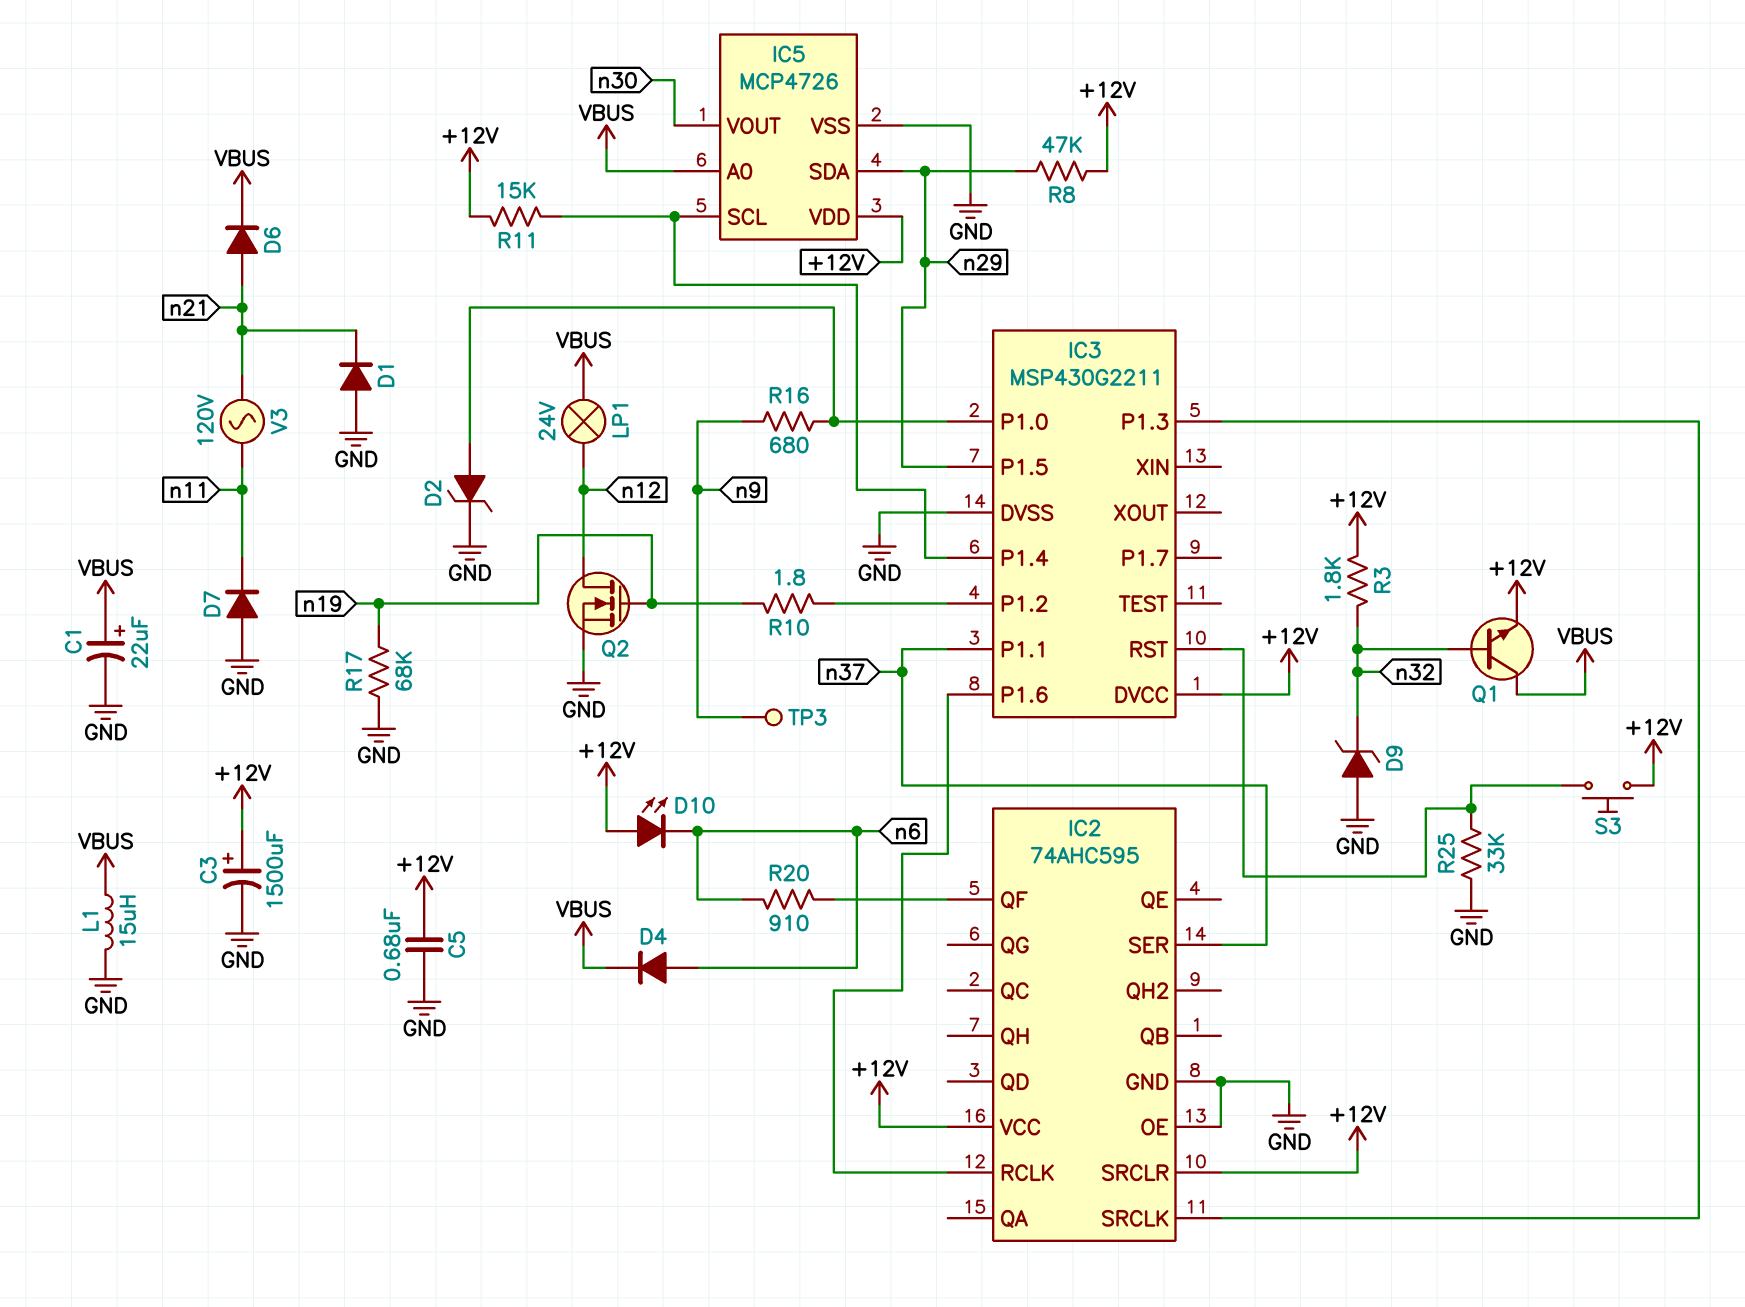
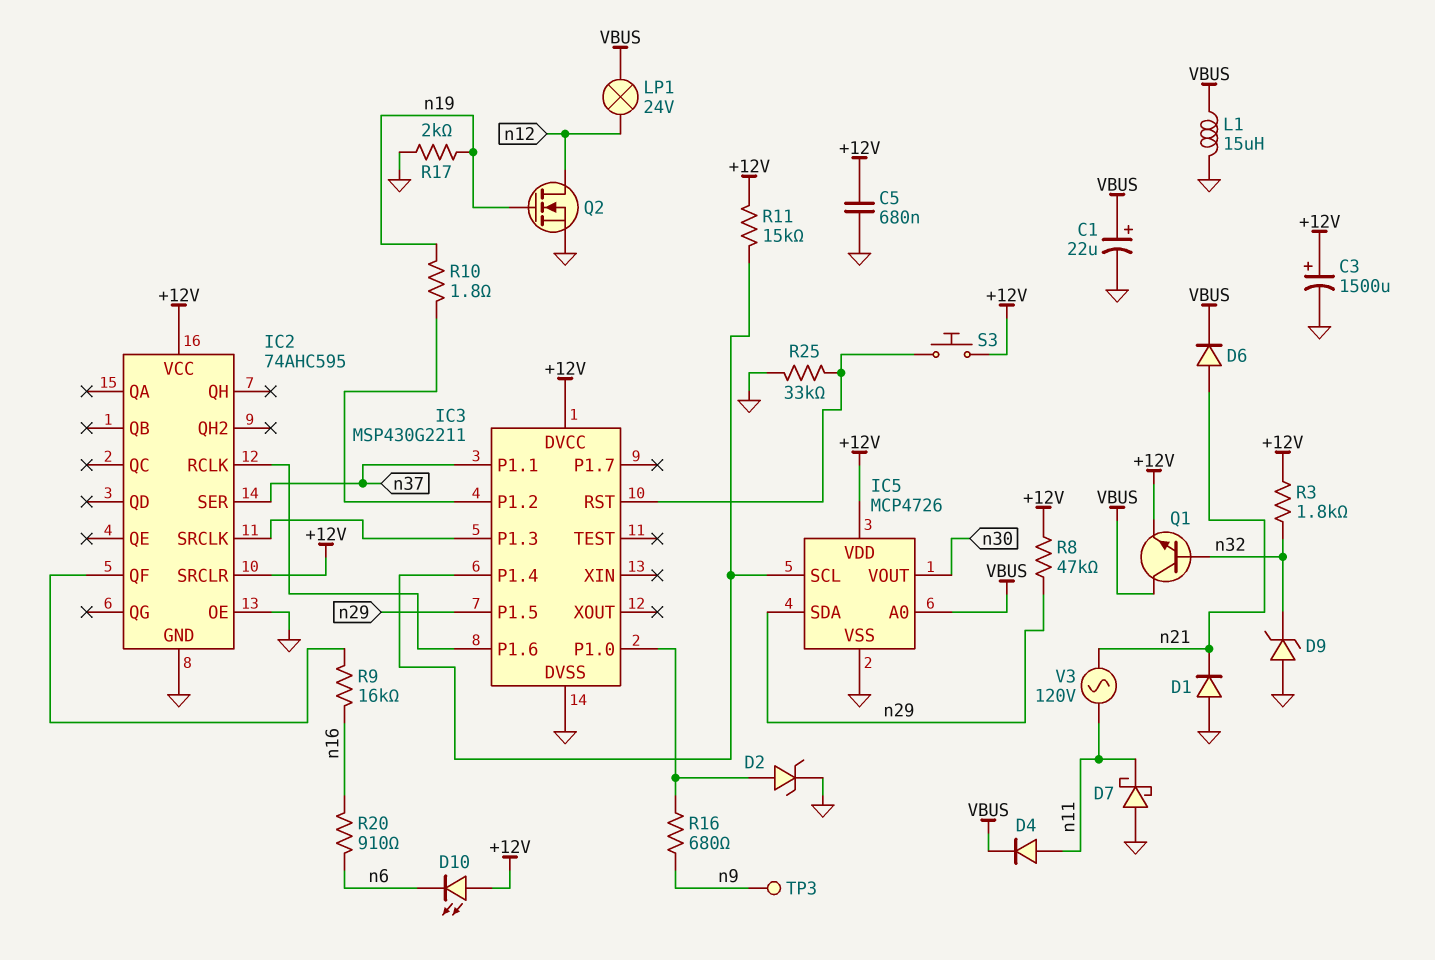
D4: diode (A n6, K VBUS) -> diode (A n11, K VBUS)
D7: diode (A GND, K n11) -> schottky (A GND, K n11)
R9: none -> 16k (IC2/QF, n16)
R17: 68k (GND, n19) -> 2k (GND, n19)
R20: 910 (IC2/QF, n6) -> 910 (n6, n16)

